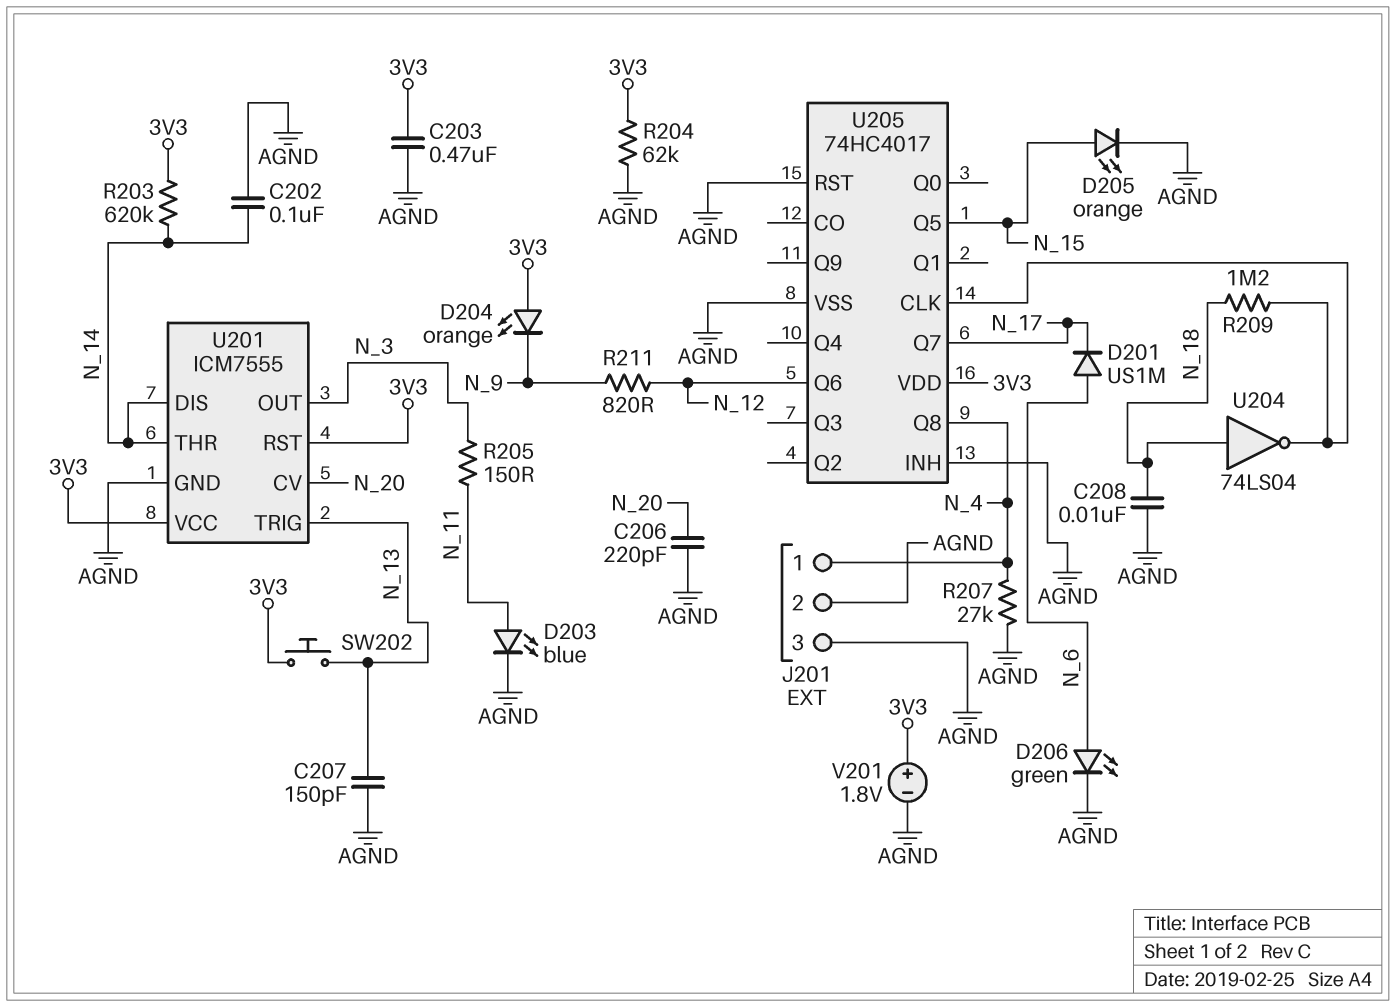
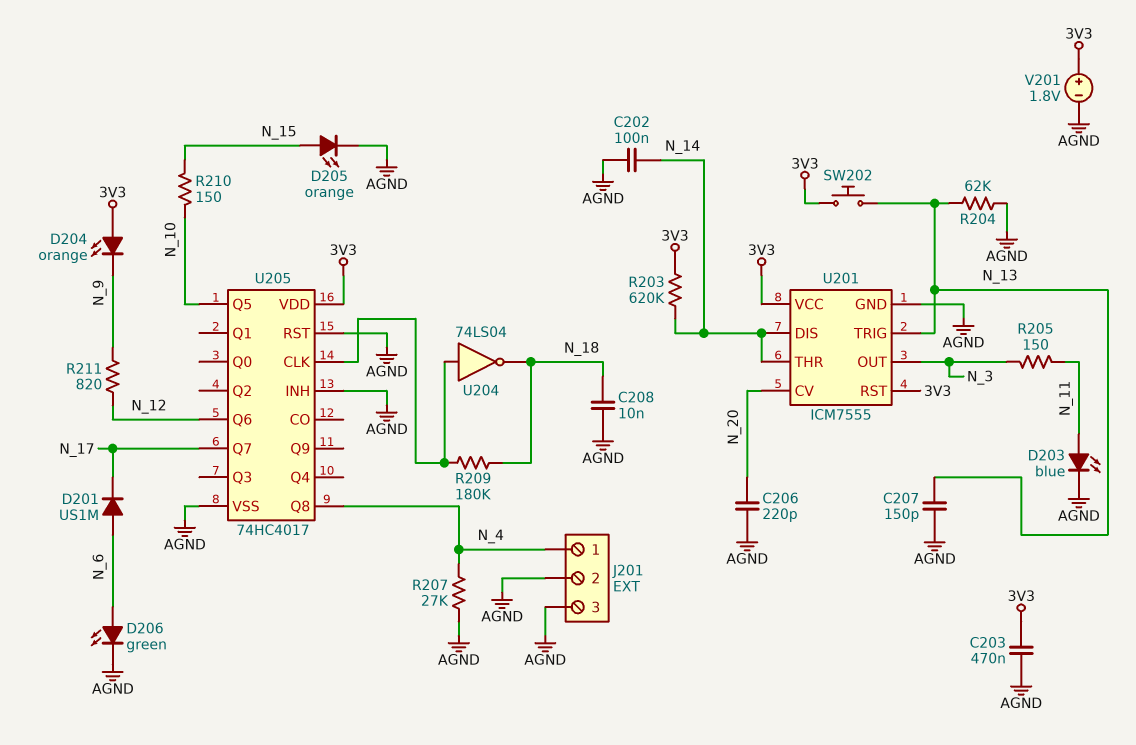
R204: 62k (3V3, AGND) -> 62k (AGND, N_13)
R209: 1.2M (N_18, U205/CLK) -> 180k (N_18, U205/CLK)
R210: none -> 150 (N_10, N_15)
U204: NOT 74LS04 (in N_18, out U205/CLK) -> NOT 74LS04 (in U205/CLK, out N_18)
U205 pin Q5: N_15 -> N_10

